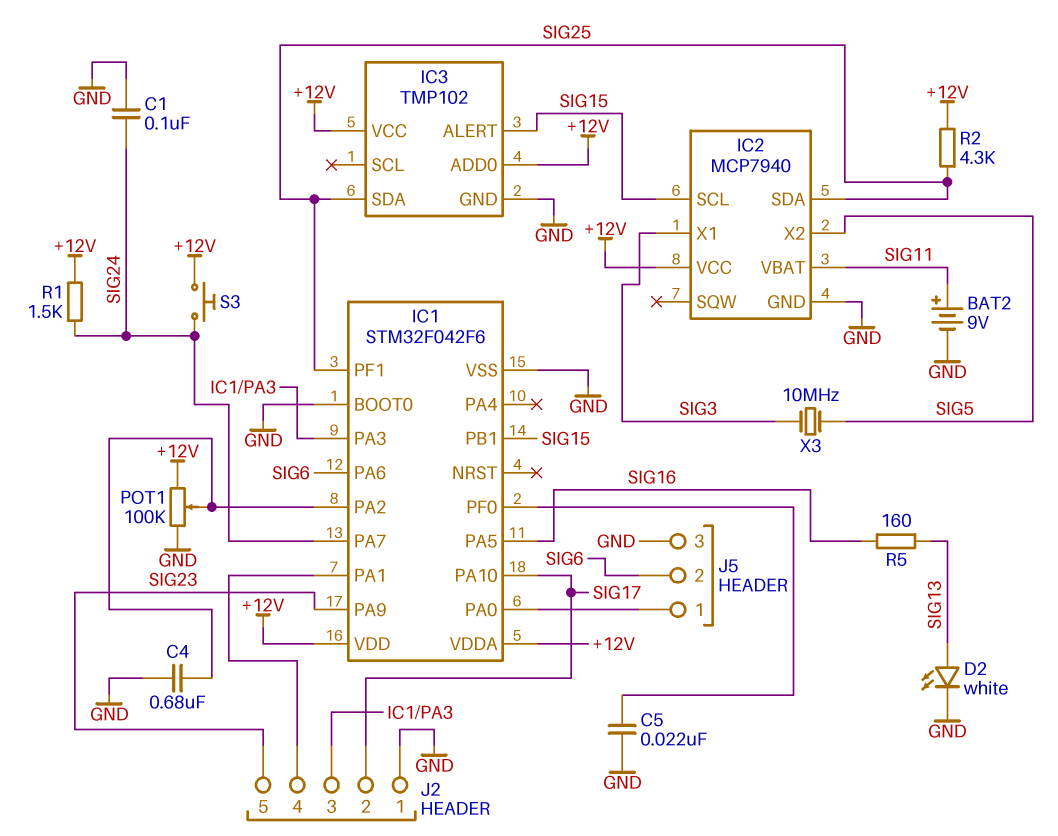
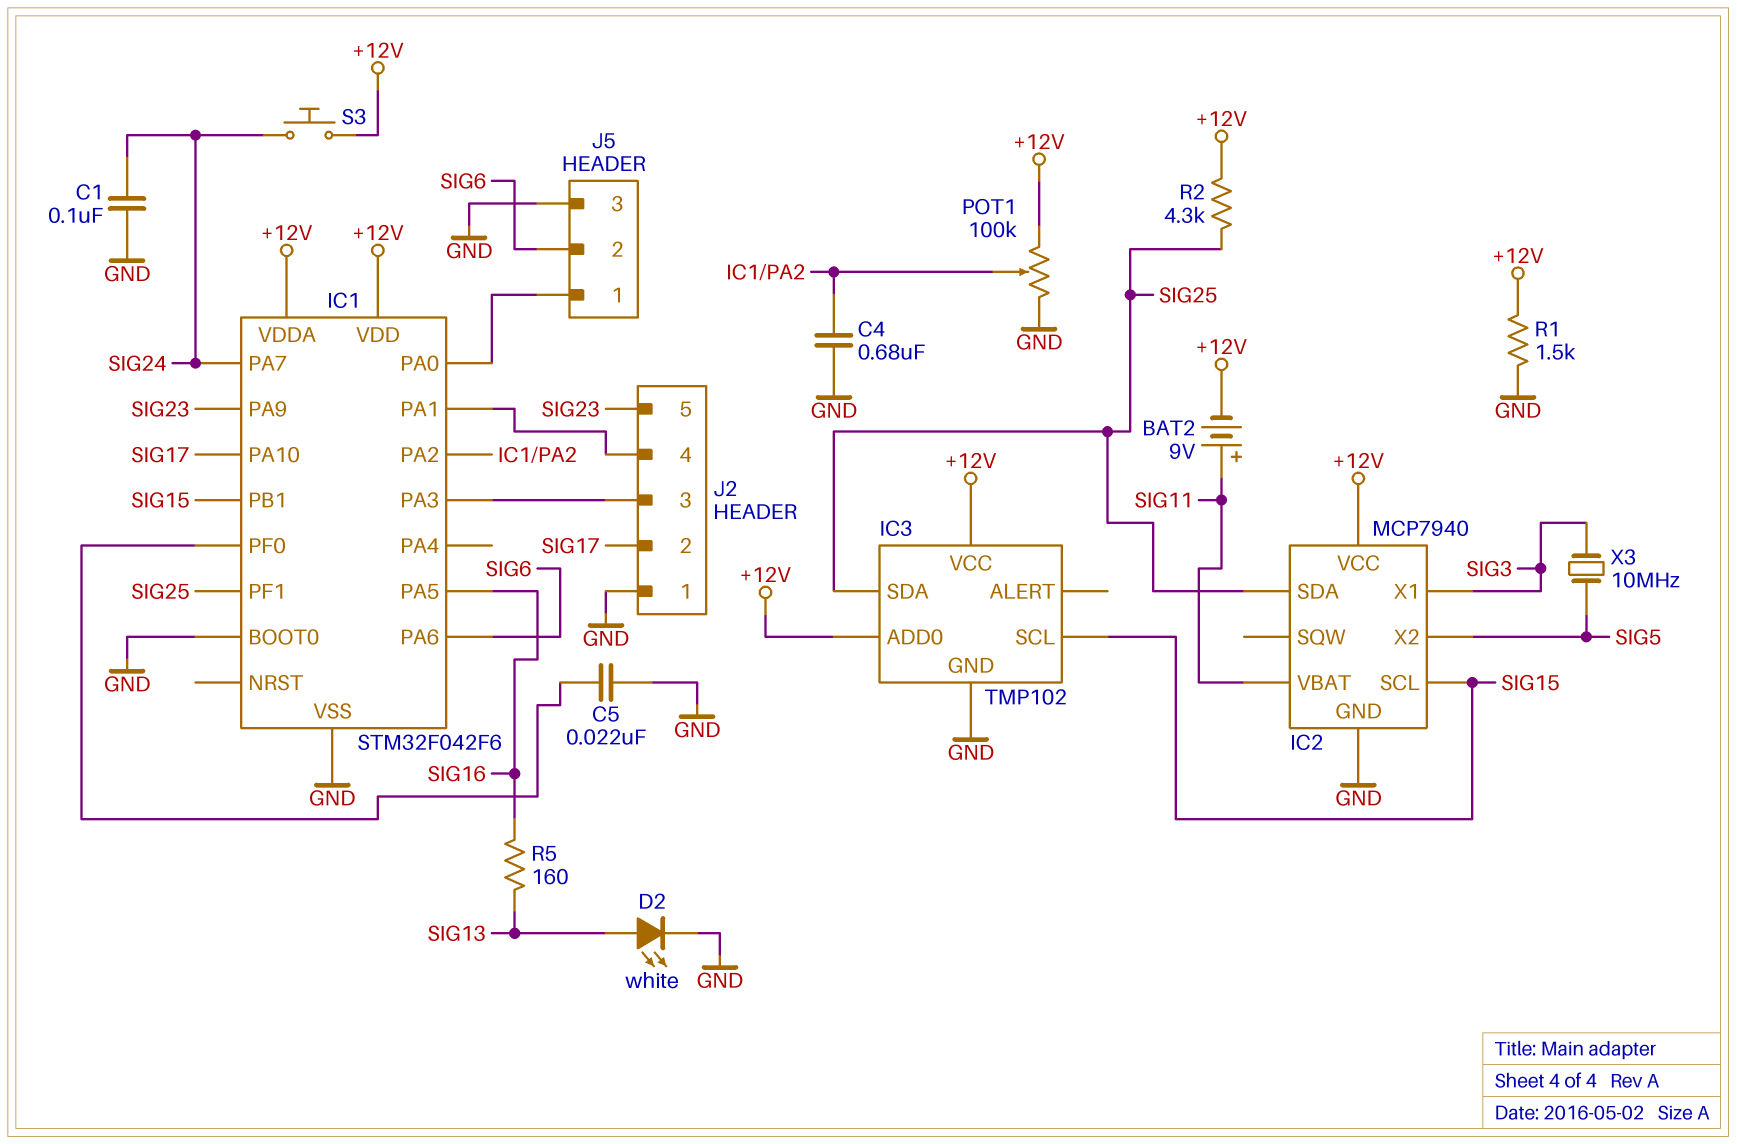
BAT2: 9V (plus SIG11, minus GND) -> 9V (plus SIG11, minus +12V)
IC3 pin ALERT: SIG15 -> none
IC3 pin SCL: none -> SIG15
R1: 1.5k (+12V, SIG24) -> 1.5k (+12V, GND)

